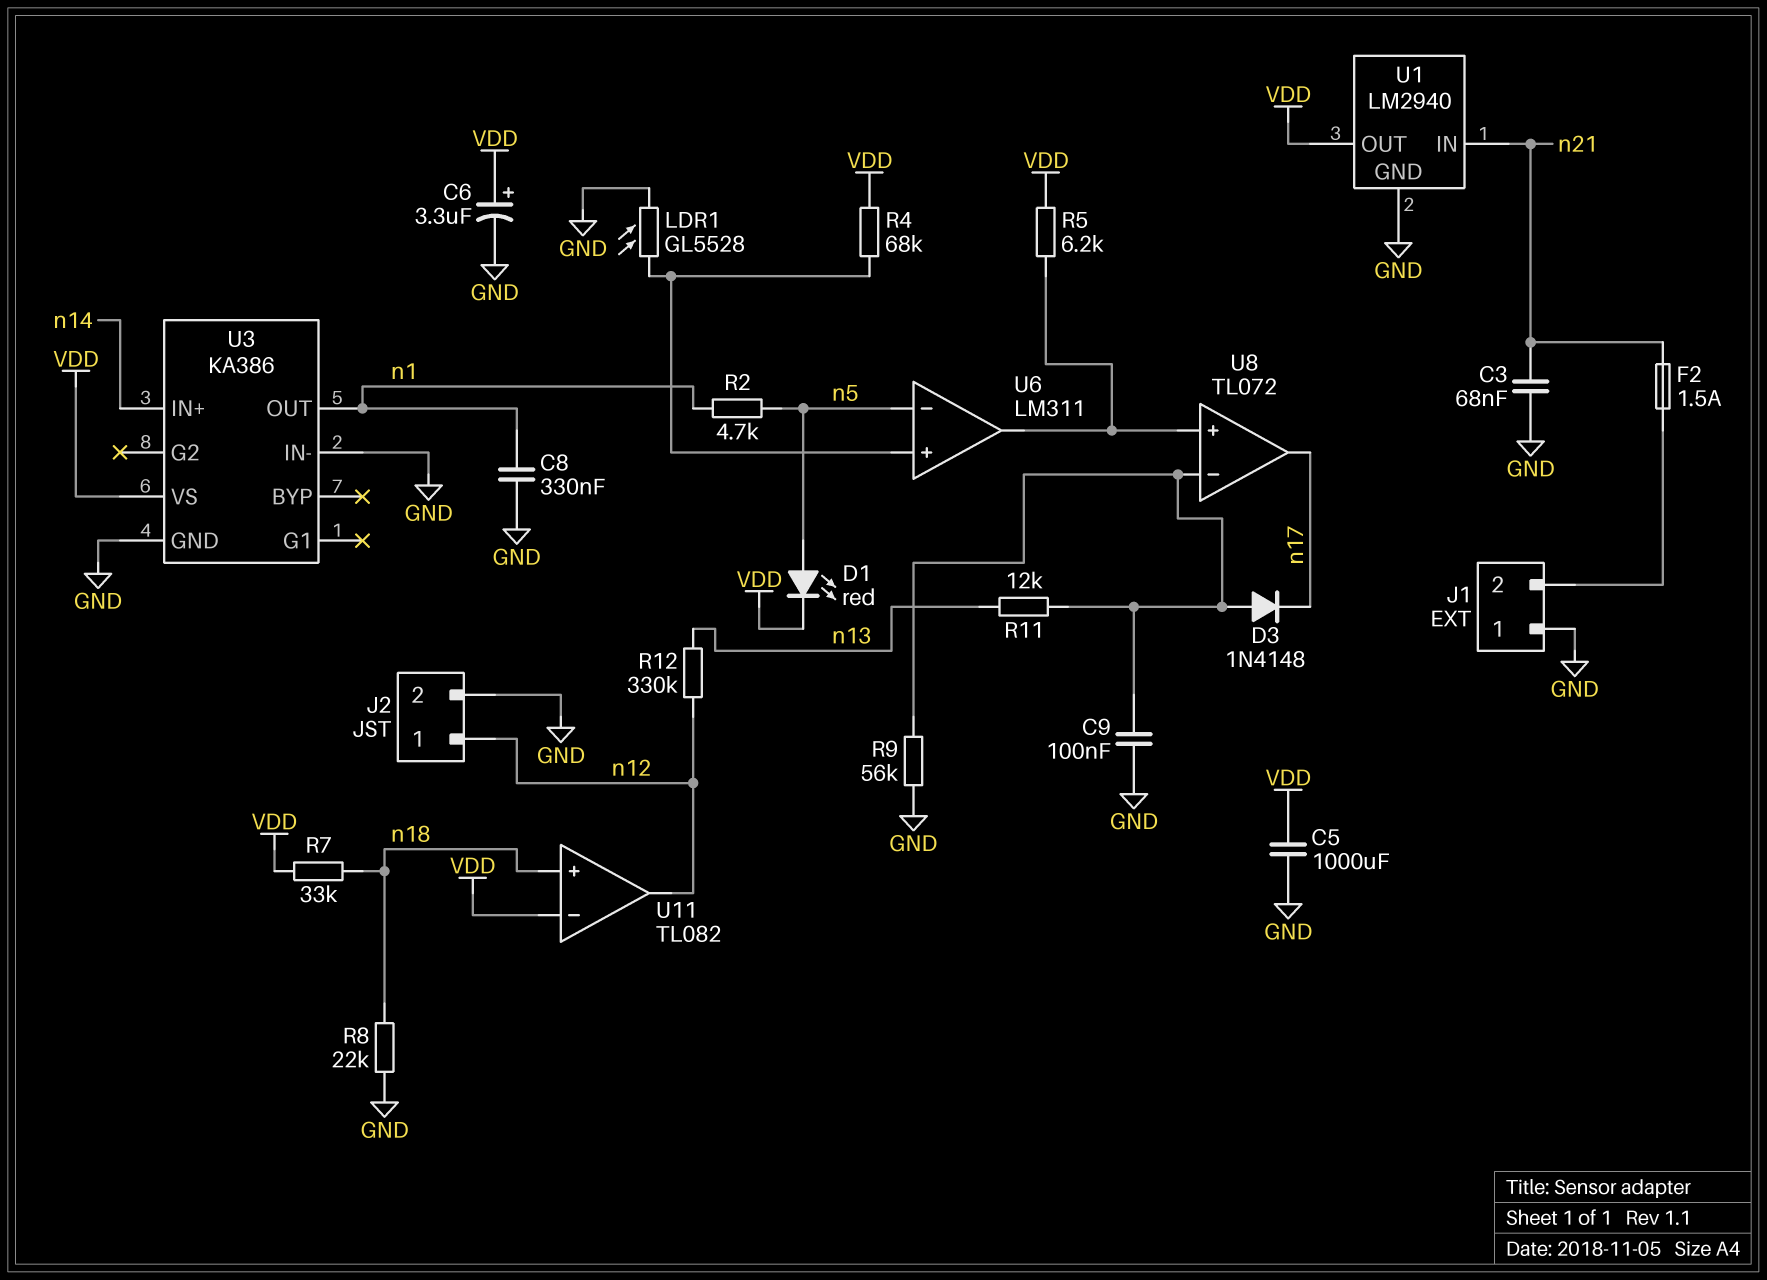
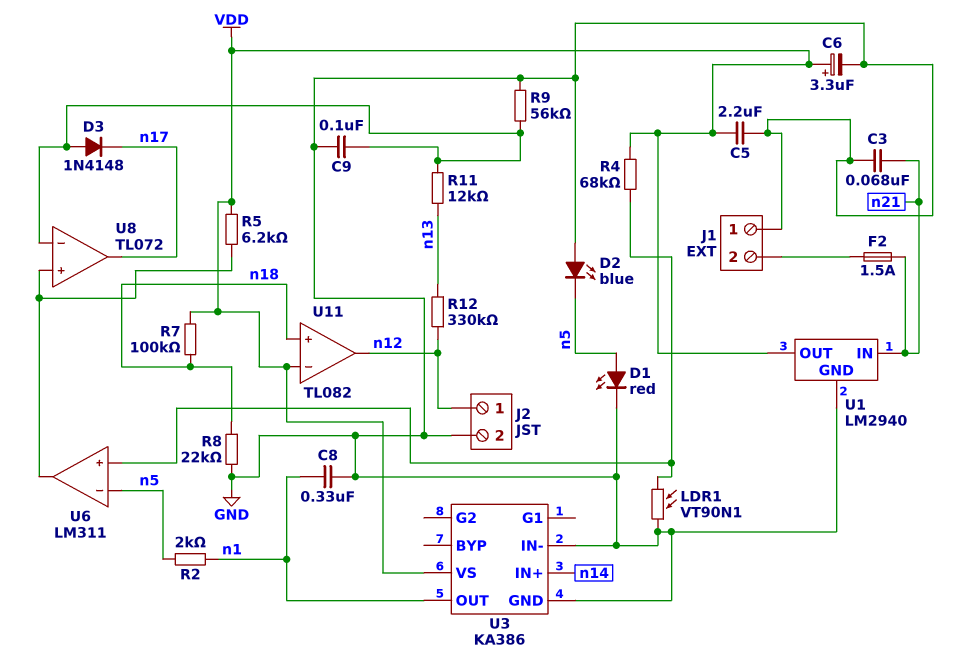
C5: 1000uF (GND, VDD) -> 2.2uF (GND, VDD)
D1: LED red (A n5, K VDD) -> LED red (A n5, K GND)
D2: none -> LED blue (A GND, K n5)
LDR1: GL5528 (GND, U6/in+) -> VT90N1 (GND, U6/in+)
R2: 4.7k (n1, n5) -> 2k (n1, n5)
R7: 33k (VDD, n18) -> 100k (VDD, n18)

